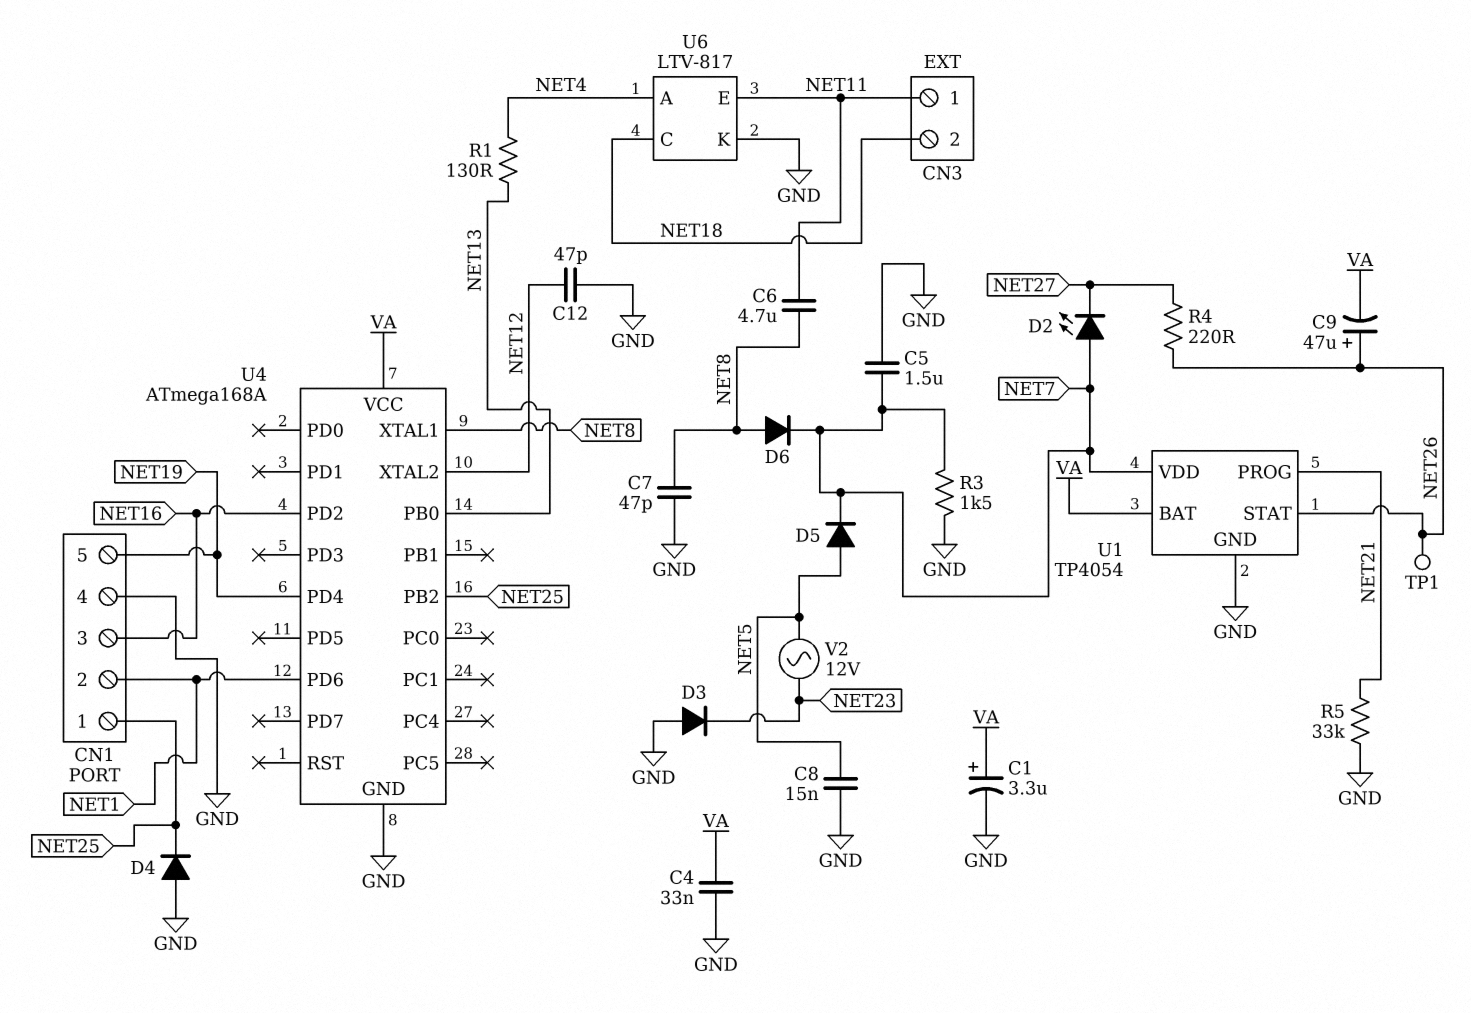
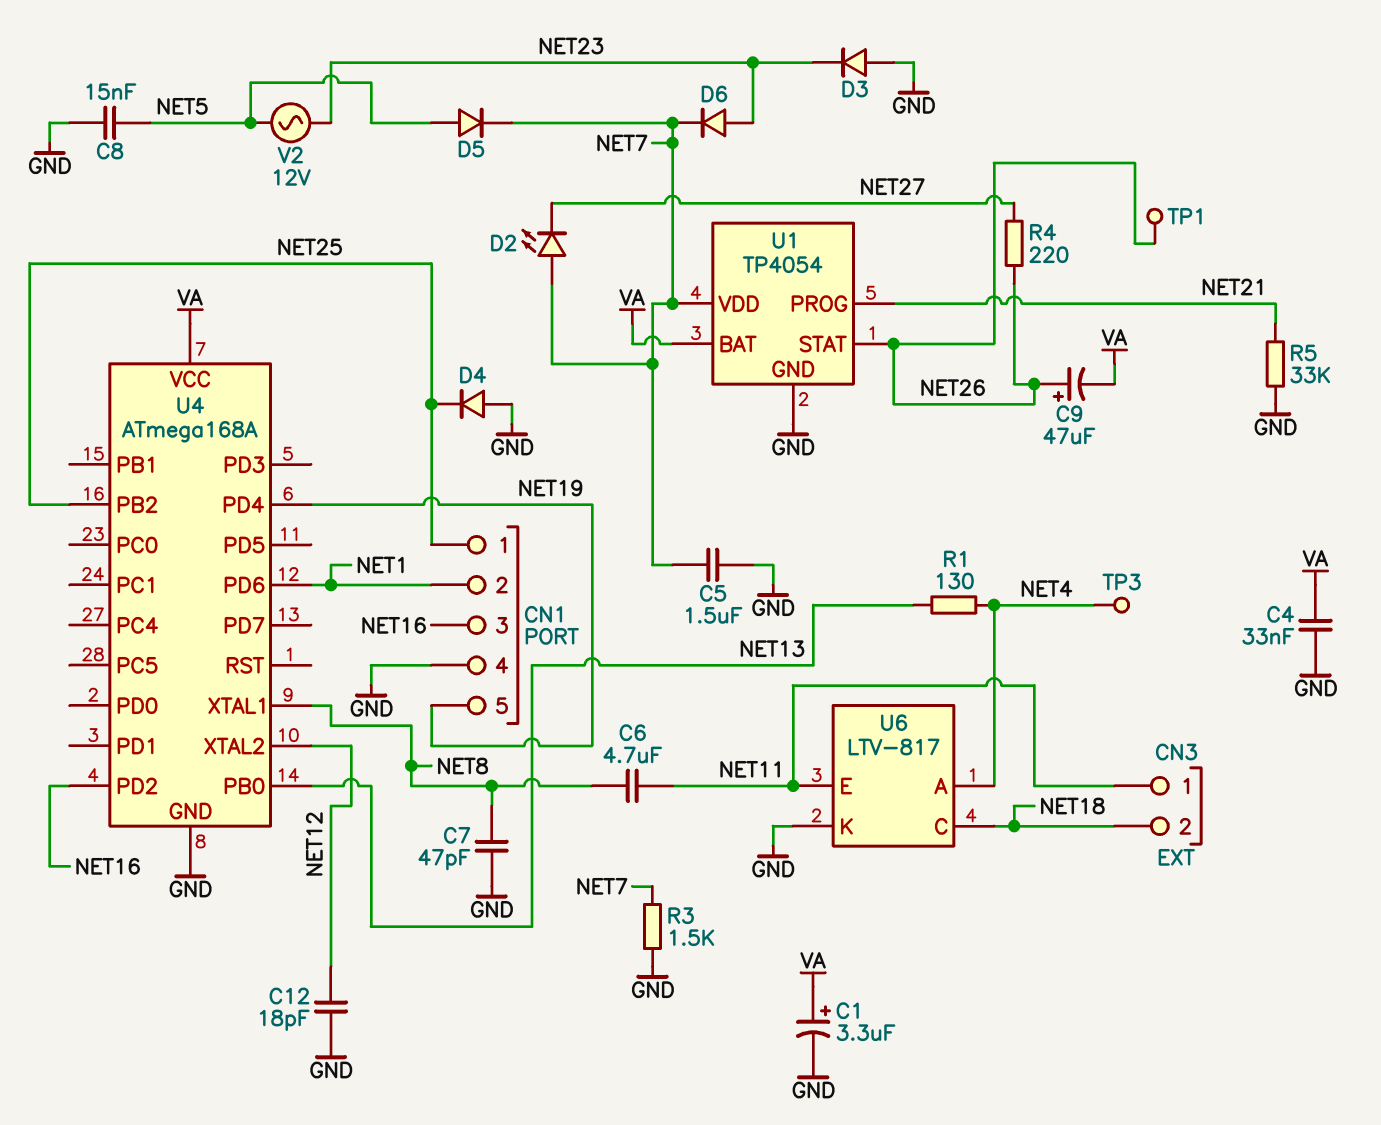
C12: 47pF (GND, NET12) -> 18pF (GND, NET12)
D6: diode (A NET8, K NET7) -> diode (A NET23, K NET7)
TP3: none -> test point (NET4)

